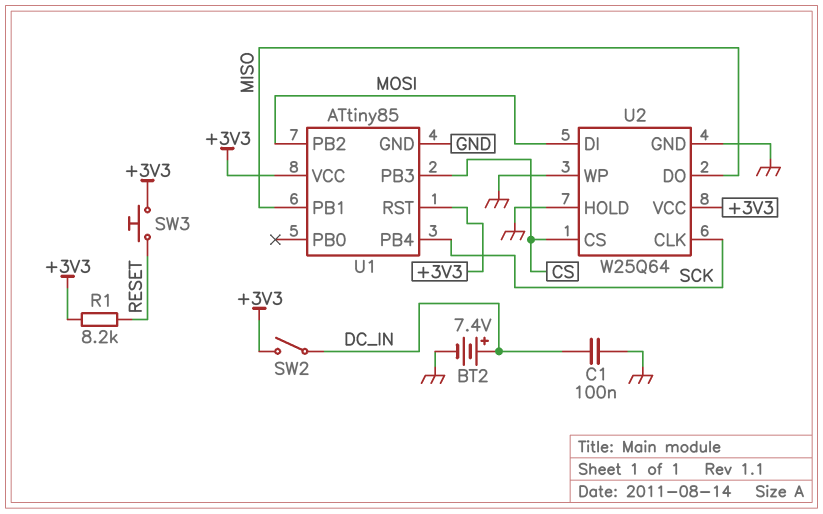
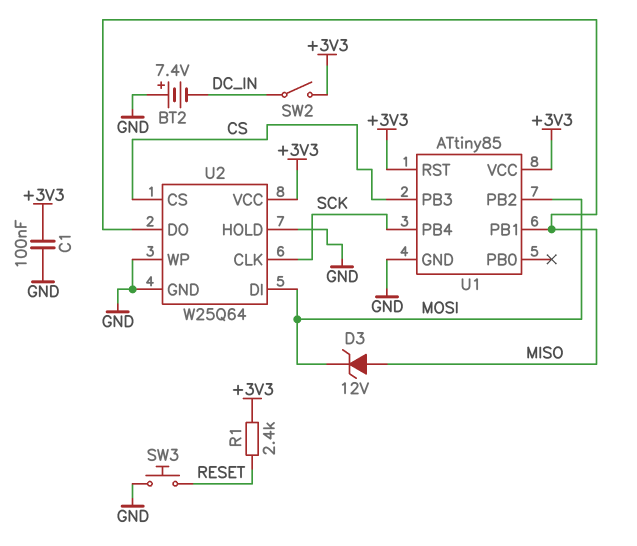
BT2: 7.4V (plus DC_IN, minus GND) -> 7.4V (plus GND, minus DC_IN)
C1: 100nF (DC_IN, GND) -> 100nF (+3V3, GND)
D3: none -> zener 12V (A MISO, K MOSI)
R1: 8.2k (+3V3, RESET) -> 2.4k (+3V3, RESET)
SW3: button (+3V3, RESET) -> button (GND, RESET)

